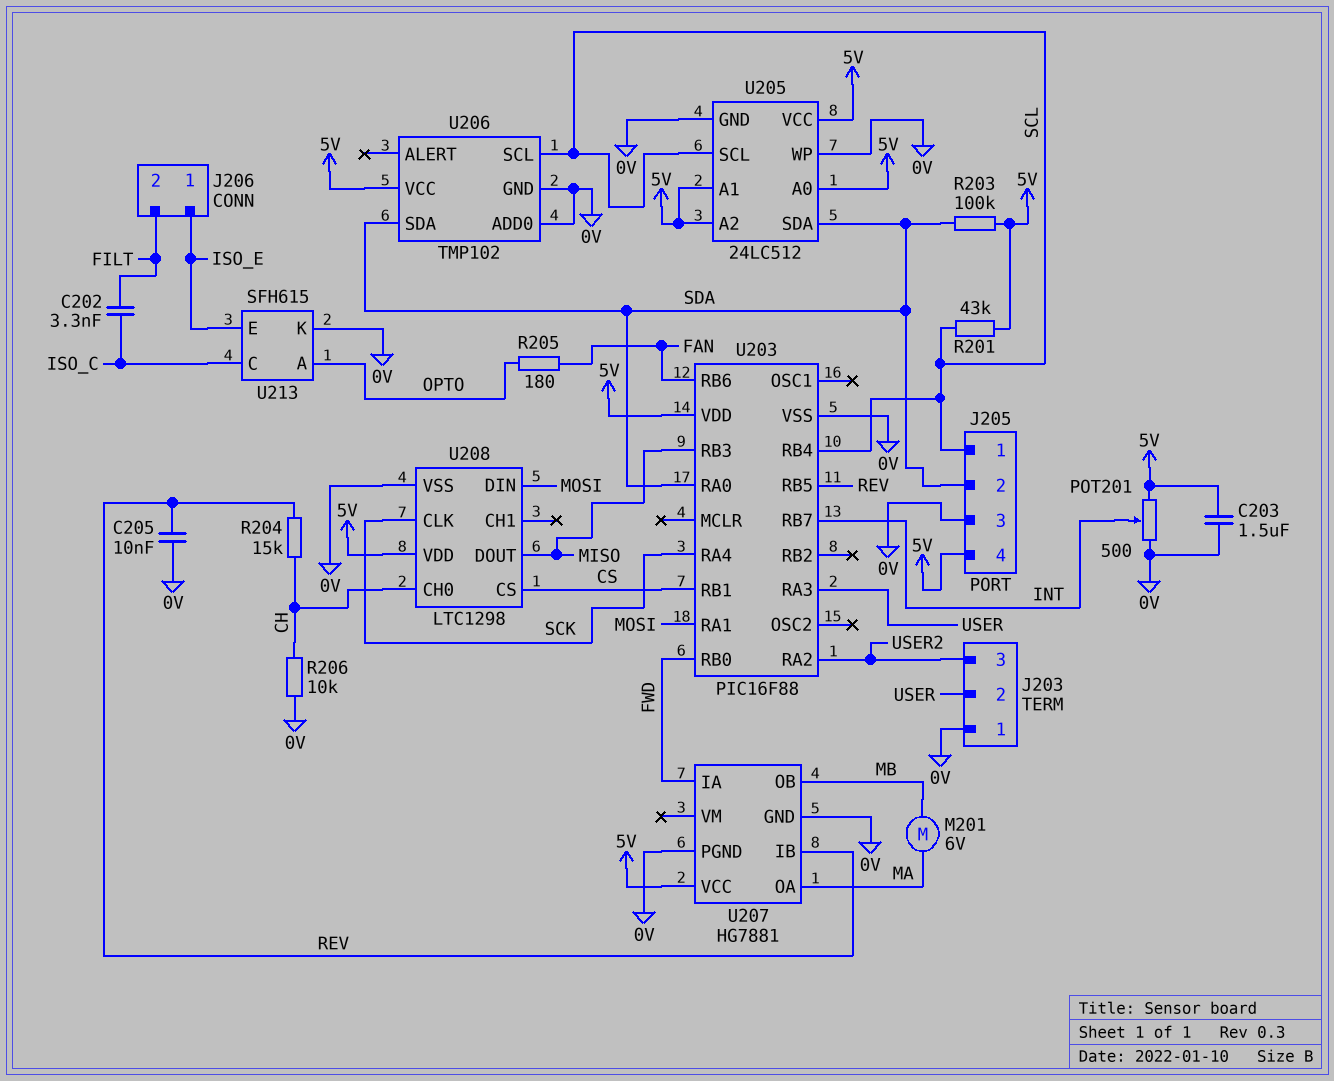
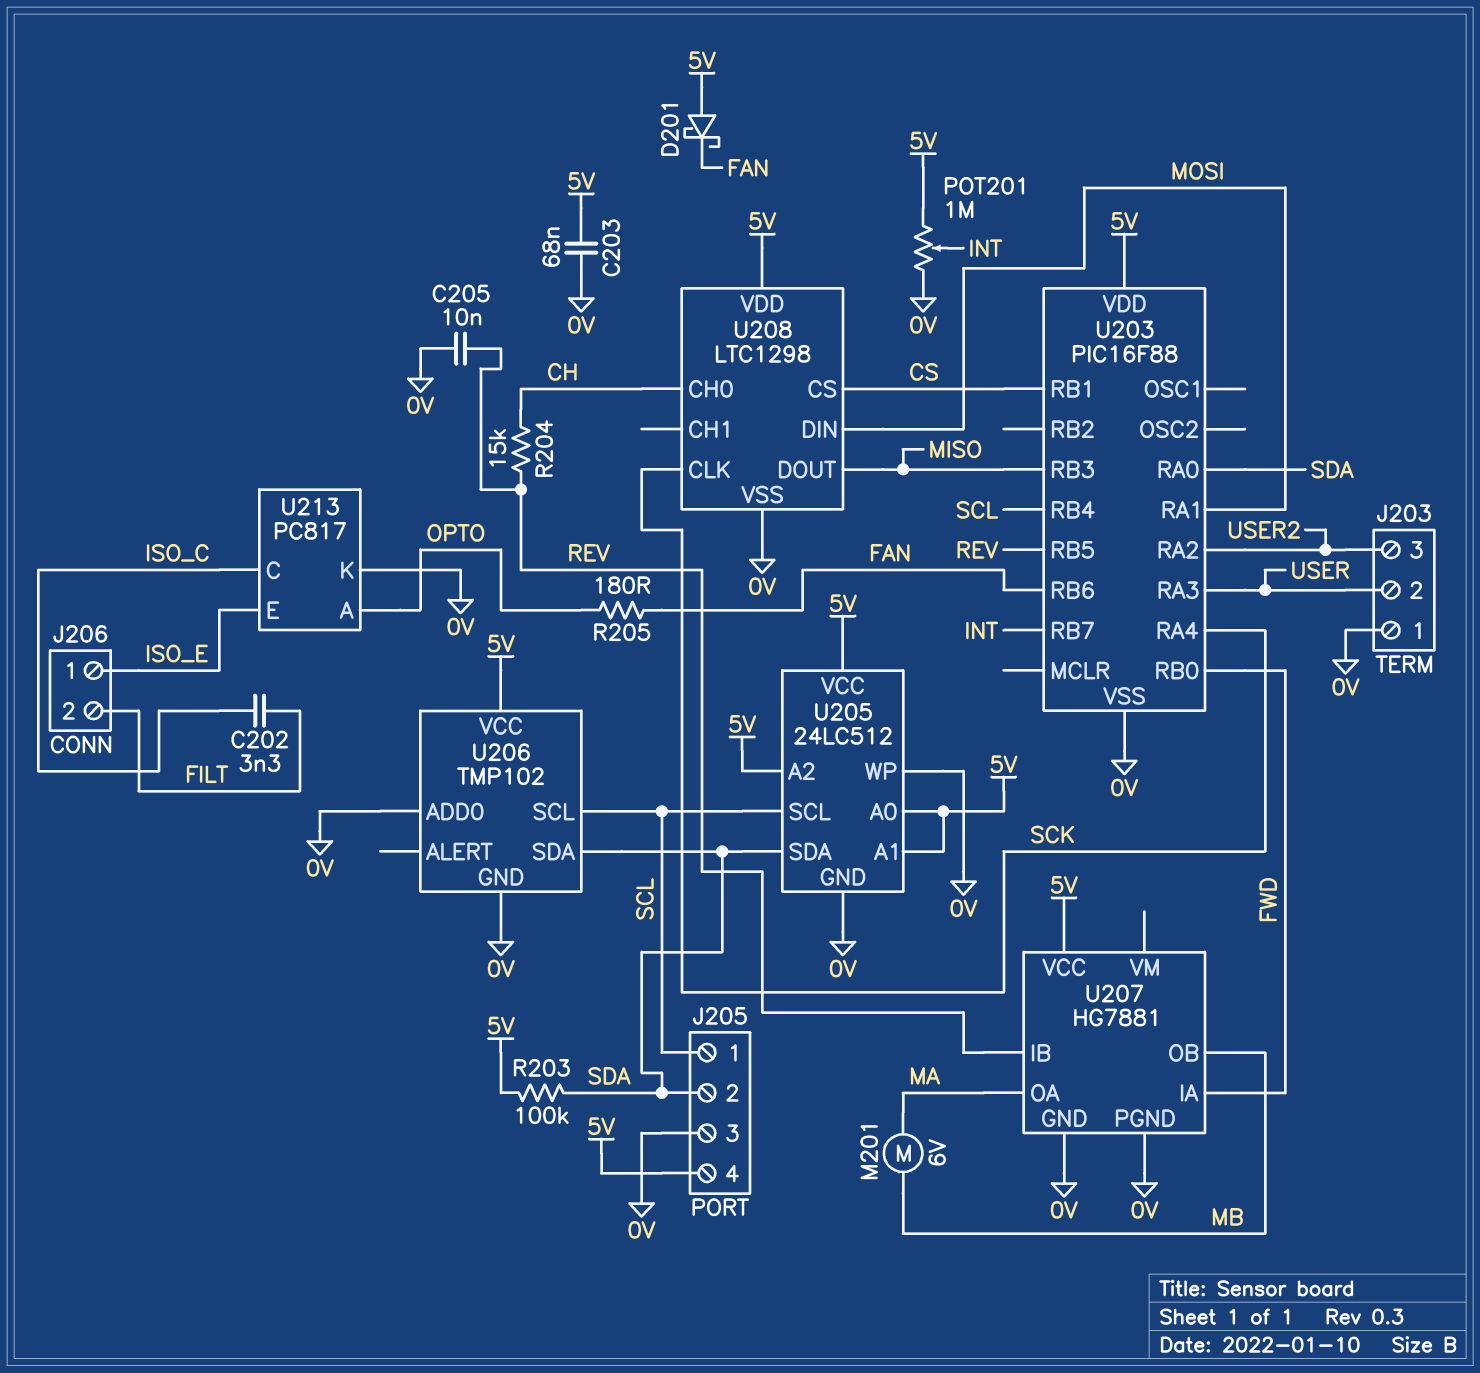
C203: 1.5uF (0V, 5V) -> 68nF (0V, 5V)
D201: none -> schottky (A 5V, K FAN)
POT201: 500 (0V, 5V, wiper INT) -> 1M (0V, 5V, wiper INT)
R201: 43k (5V, SCL) -> none
R206: 10k (0V, CH) -> none
U213: SFH615 -> PC817

